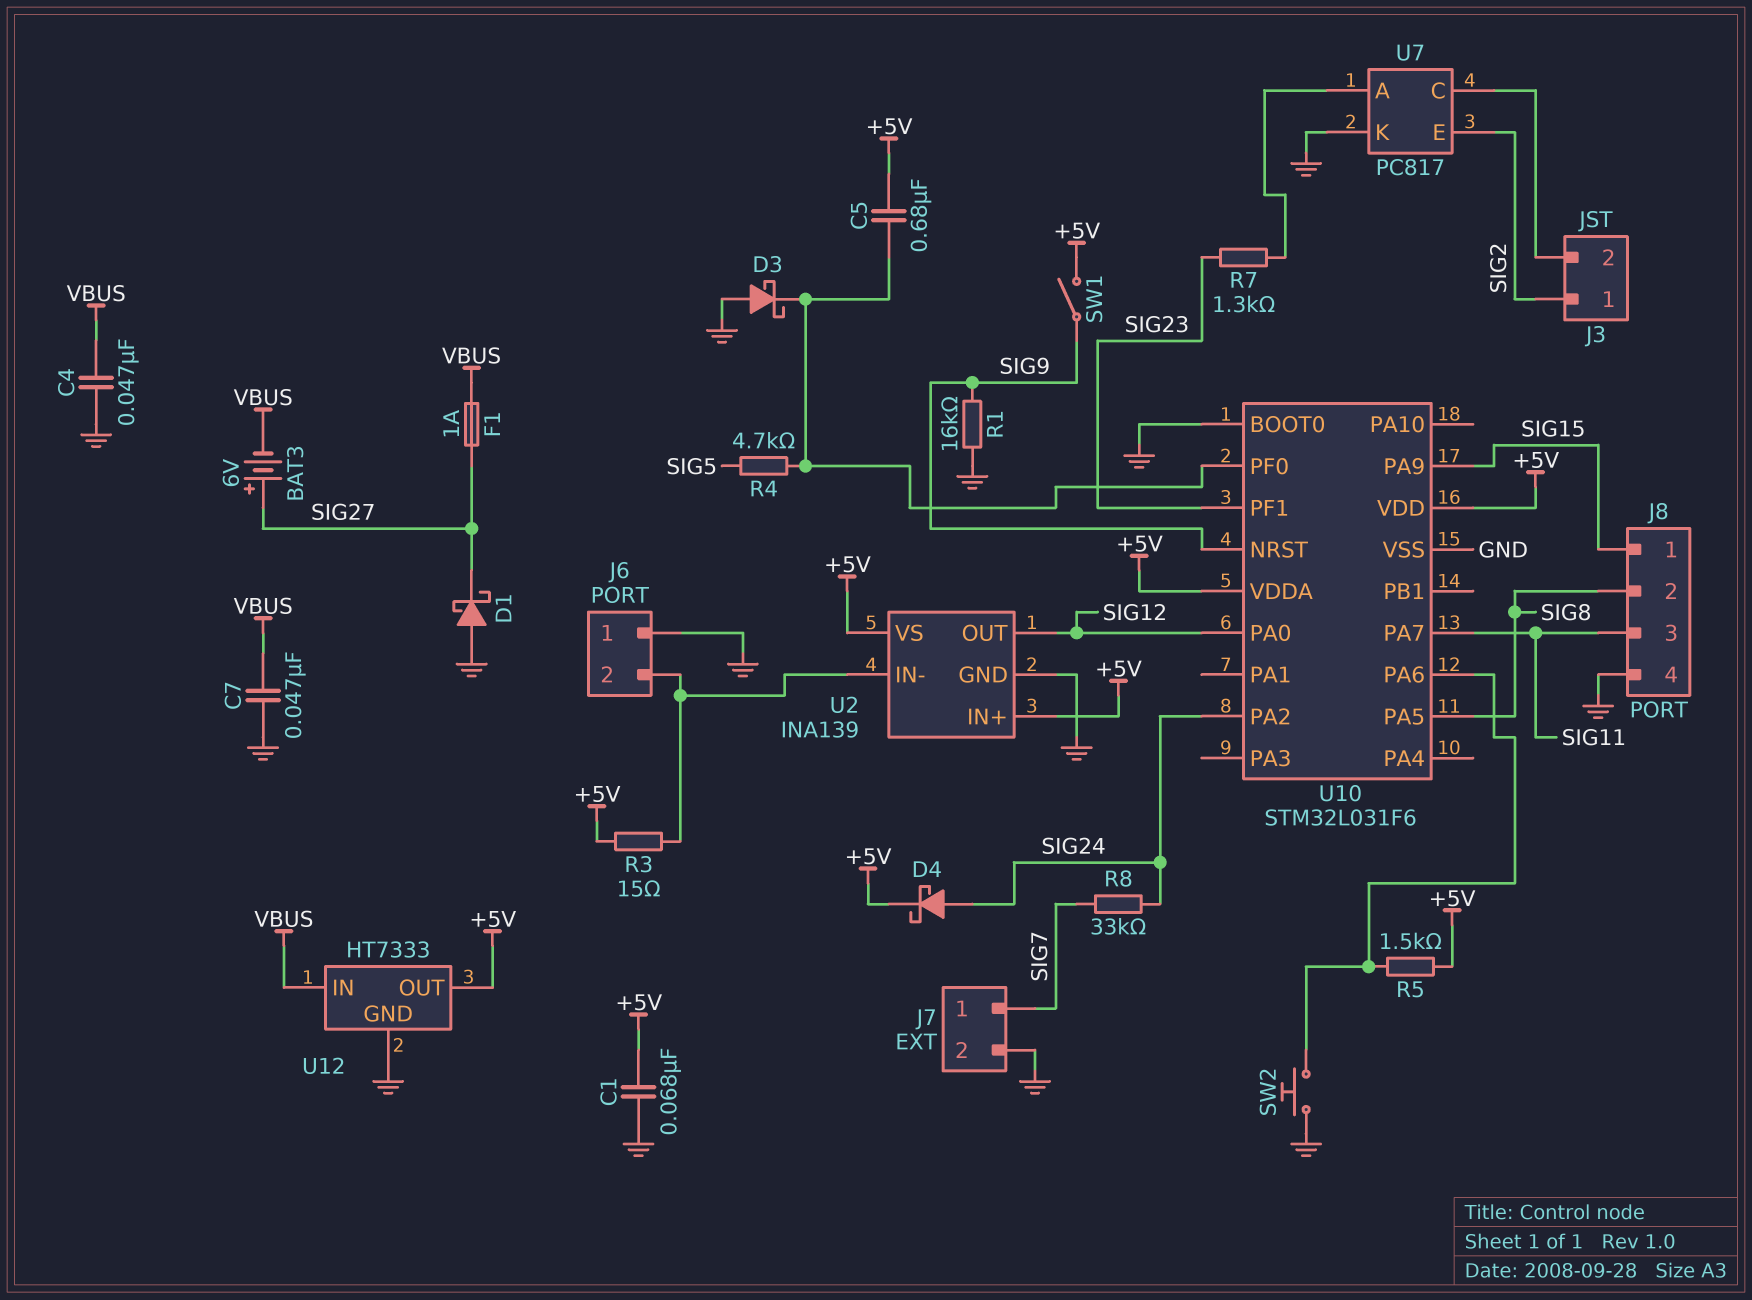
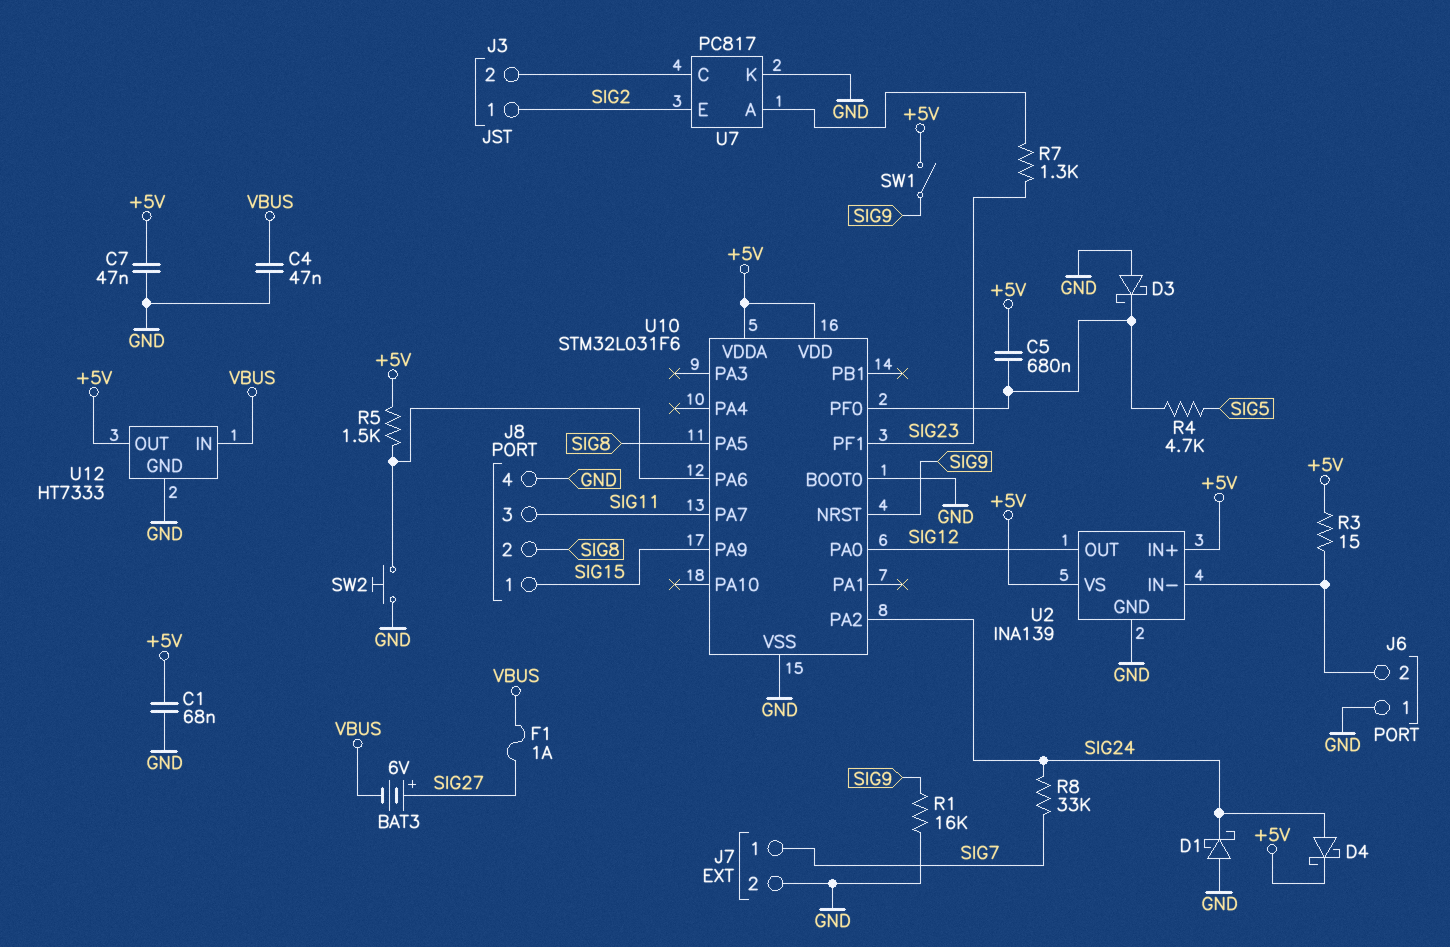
C7: 47nF (GND, VBUS) -> 47nF (+5V, GND)
D1: schottky (A GND, K SIG27) -> schottky (A GND, K SIG24)

